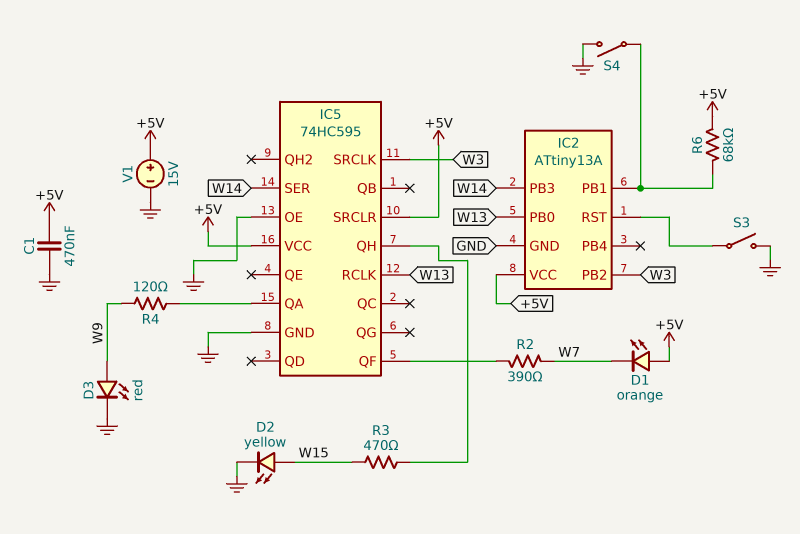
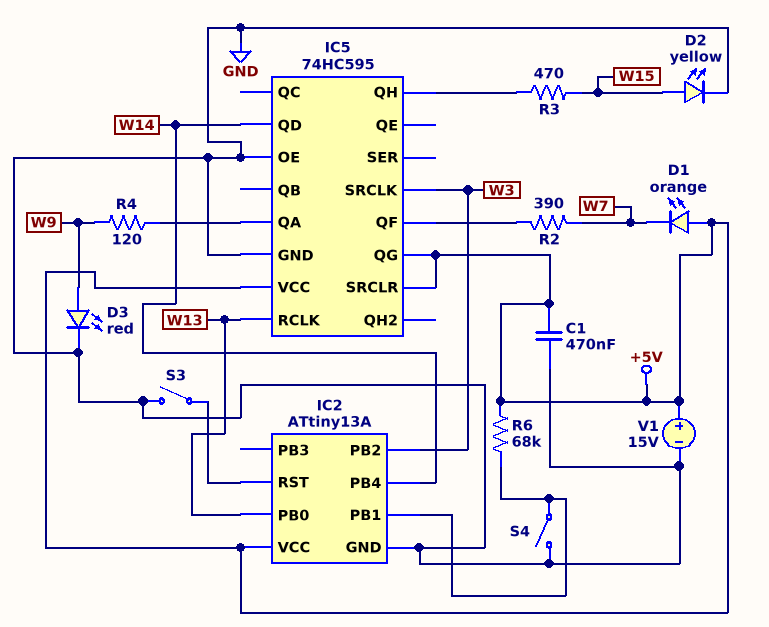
IC2 pin PB3: W14 -> none
IC2 pin PB4: none -> W14
IC5 pin QD: none -> W14
IC5 pin QG: none -> +5V
IC5 pin SER: W14 -> none

